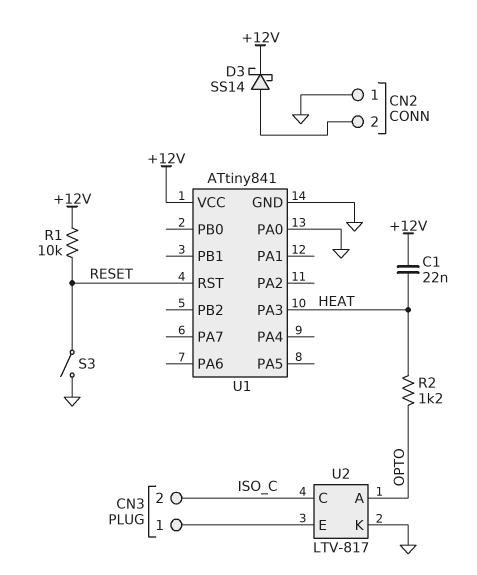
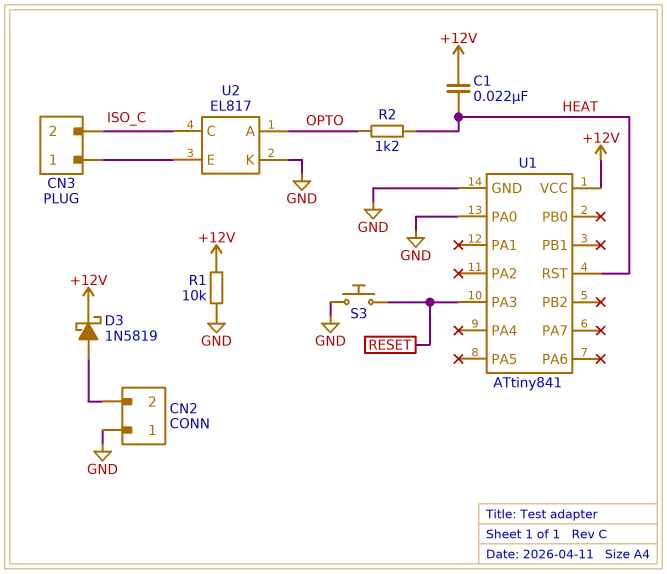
D3: schottky SS14 (A CN2/2, K +12V) -> schottky 1N5819 (A CN2/2, K +12V)
R1: 10k (+12V, RESET) -> 10k (+12V, GND)
S3: switch (GND, RESET) -> button (GND, RESET)
U1 pin PA3: HEAT -> RESET
U1 pin RST: RESET -> HEAT
U2: LTV-817 -> EL817

